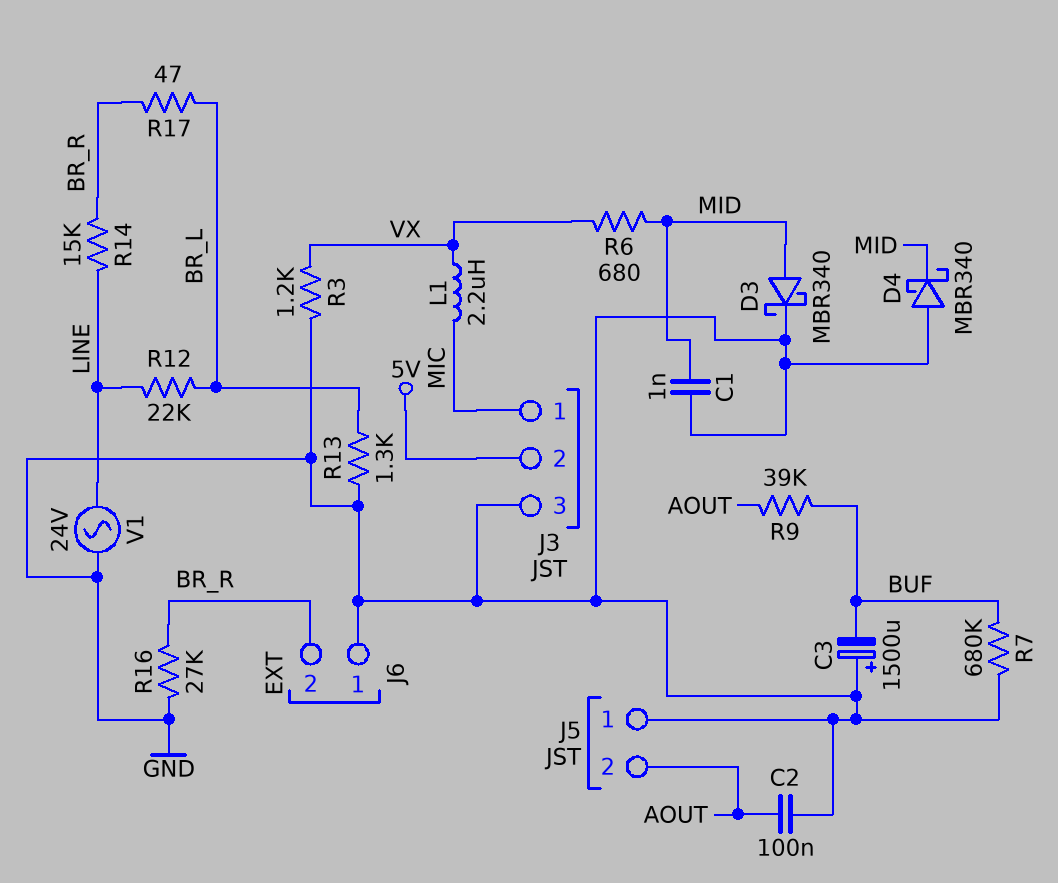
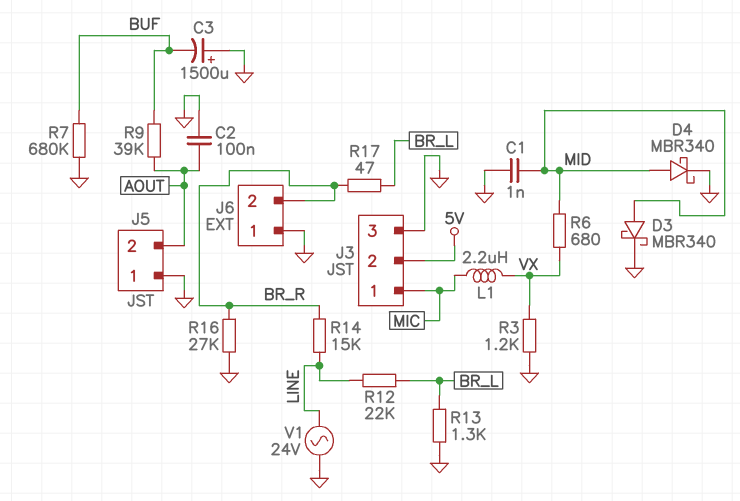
D4: schottky MBR340 (A GND, K MID) -> schottky MBR340 (A MID, K GND)

